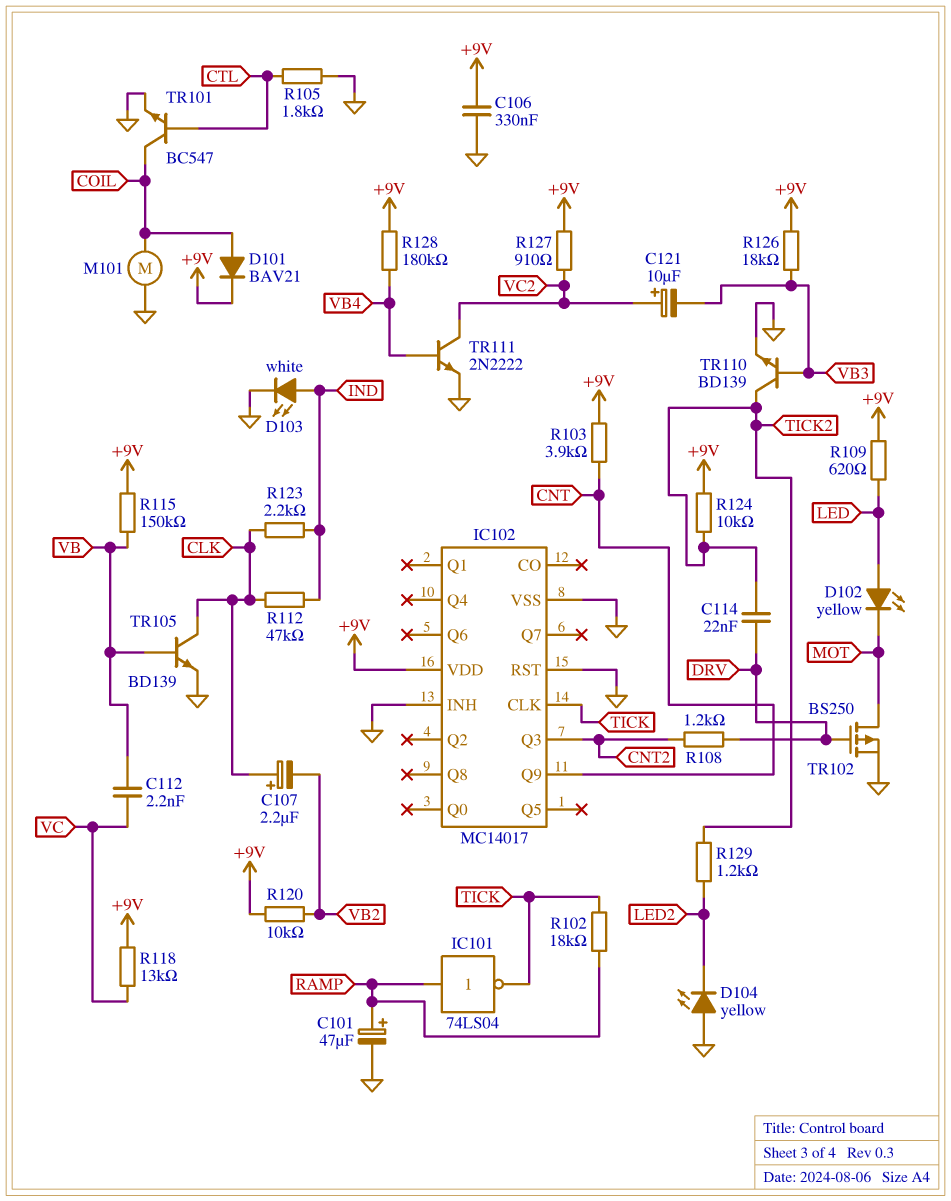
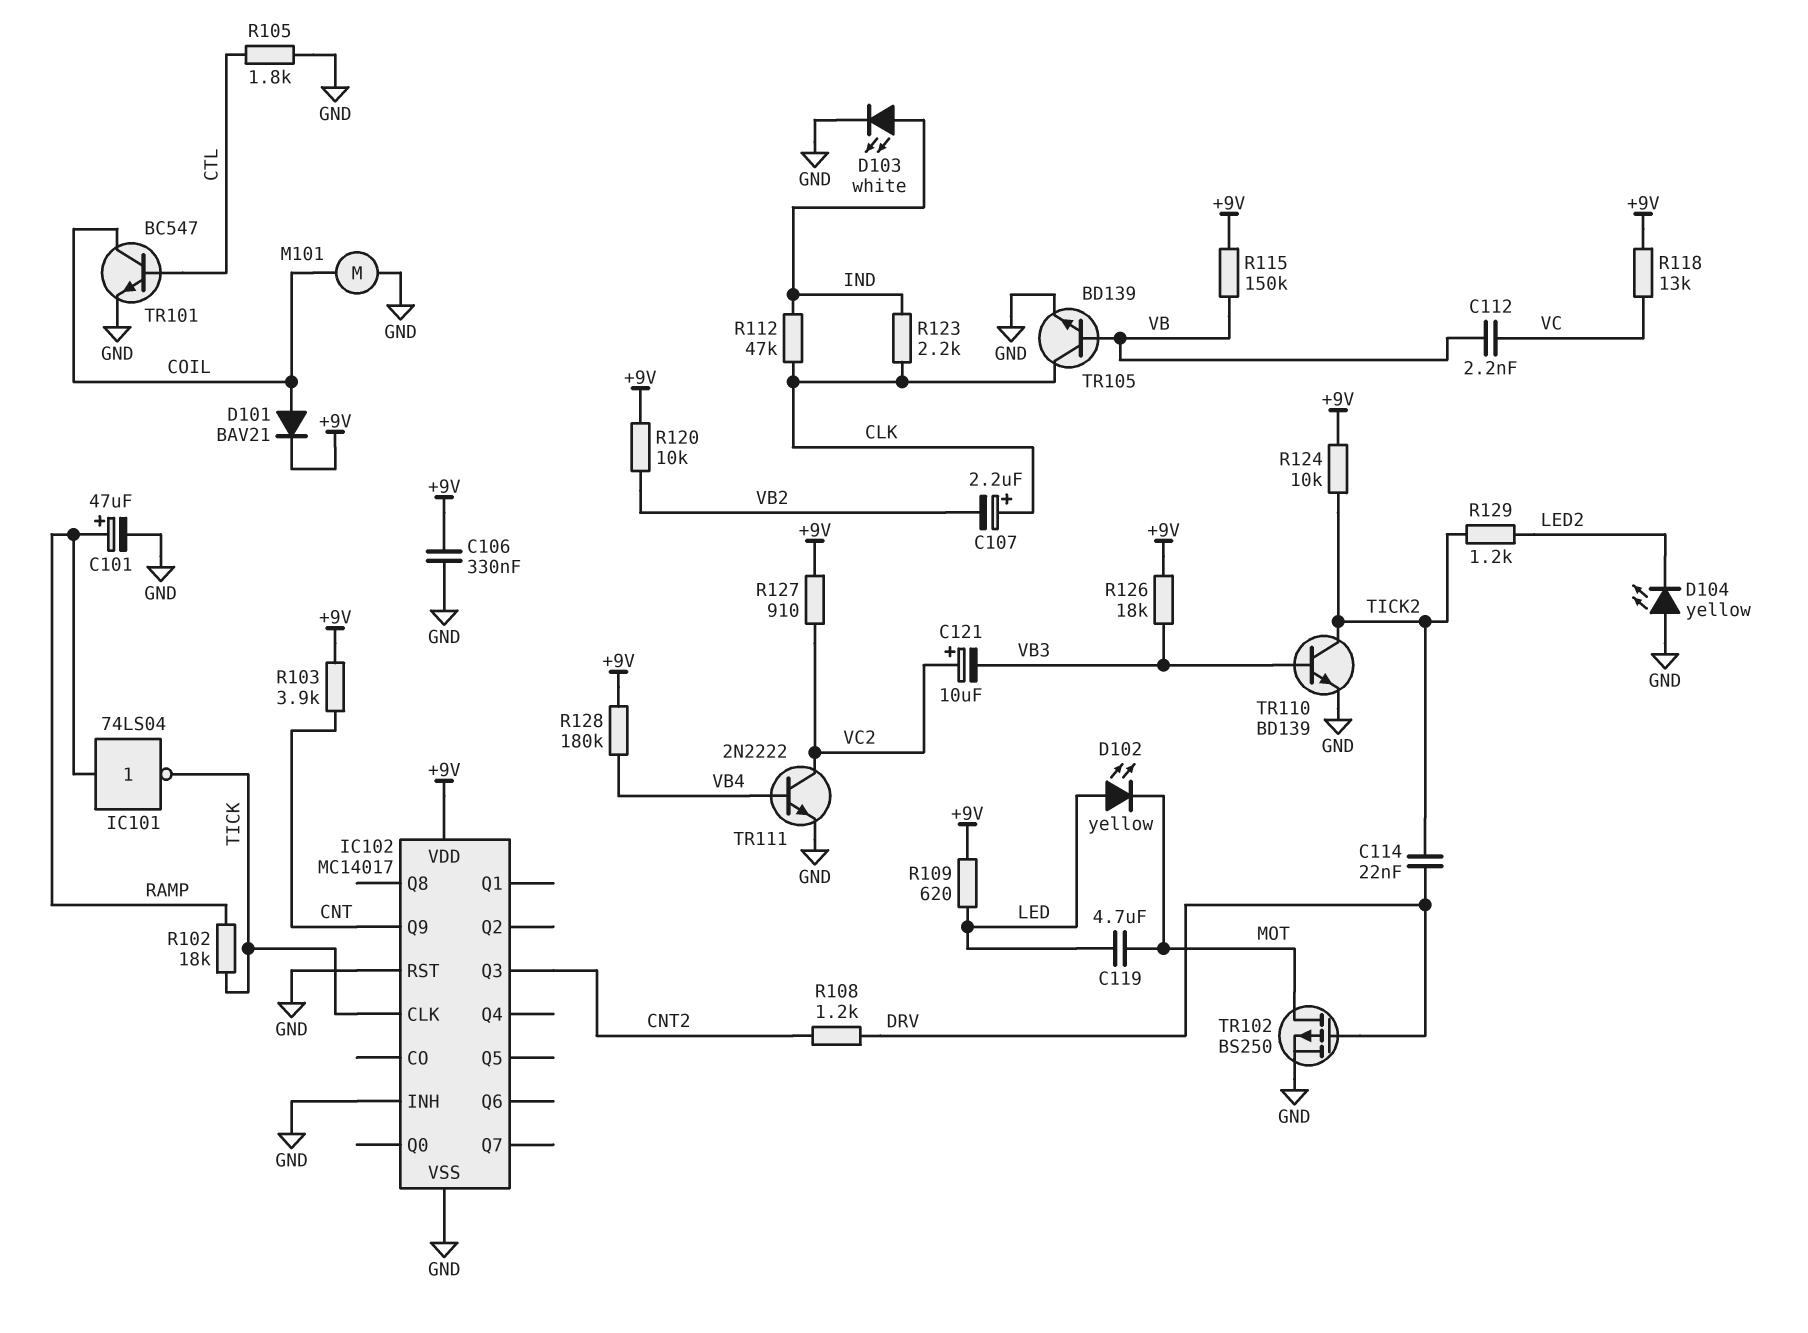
C119: none -> 4.7uF (LED, MOT)

